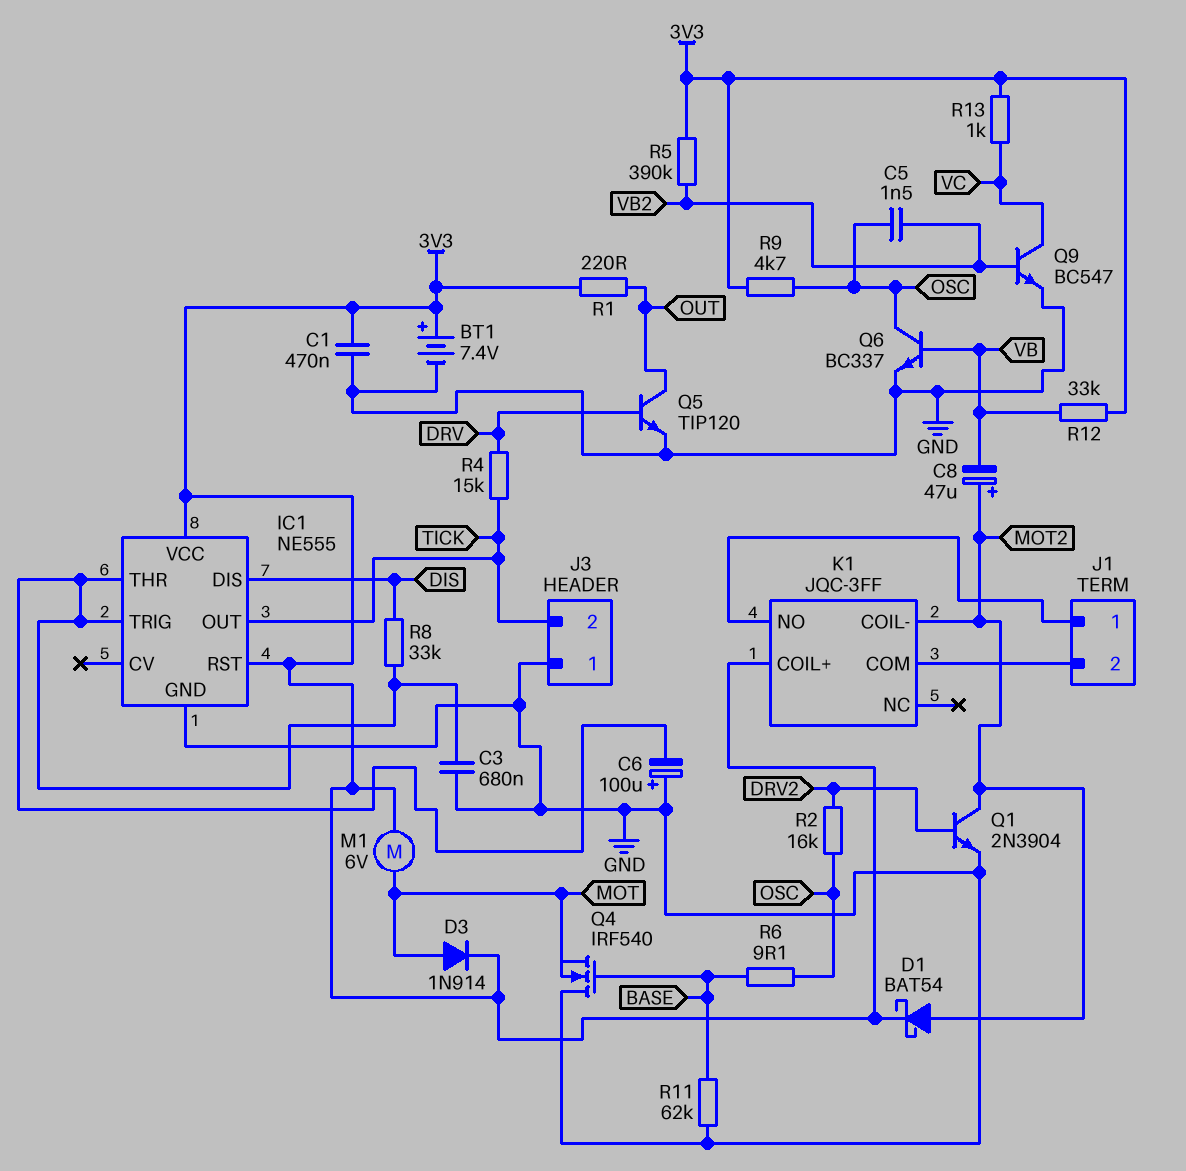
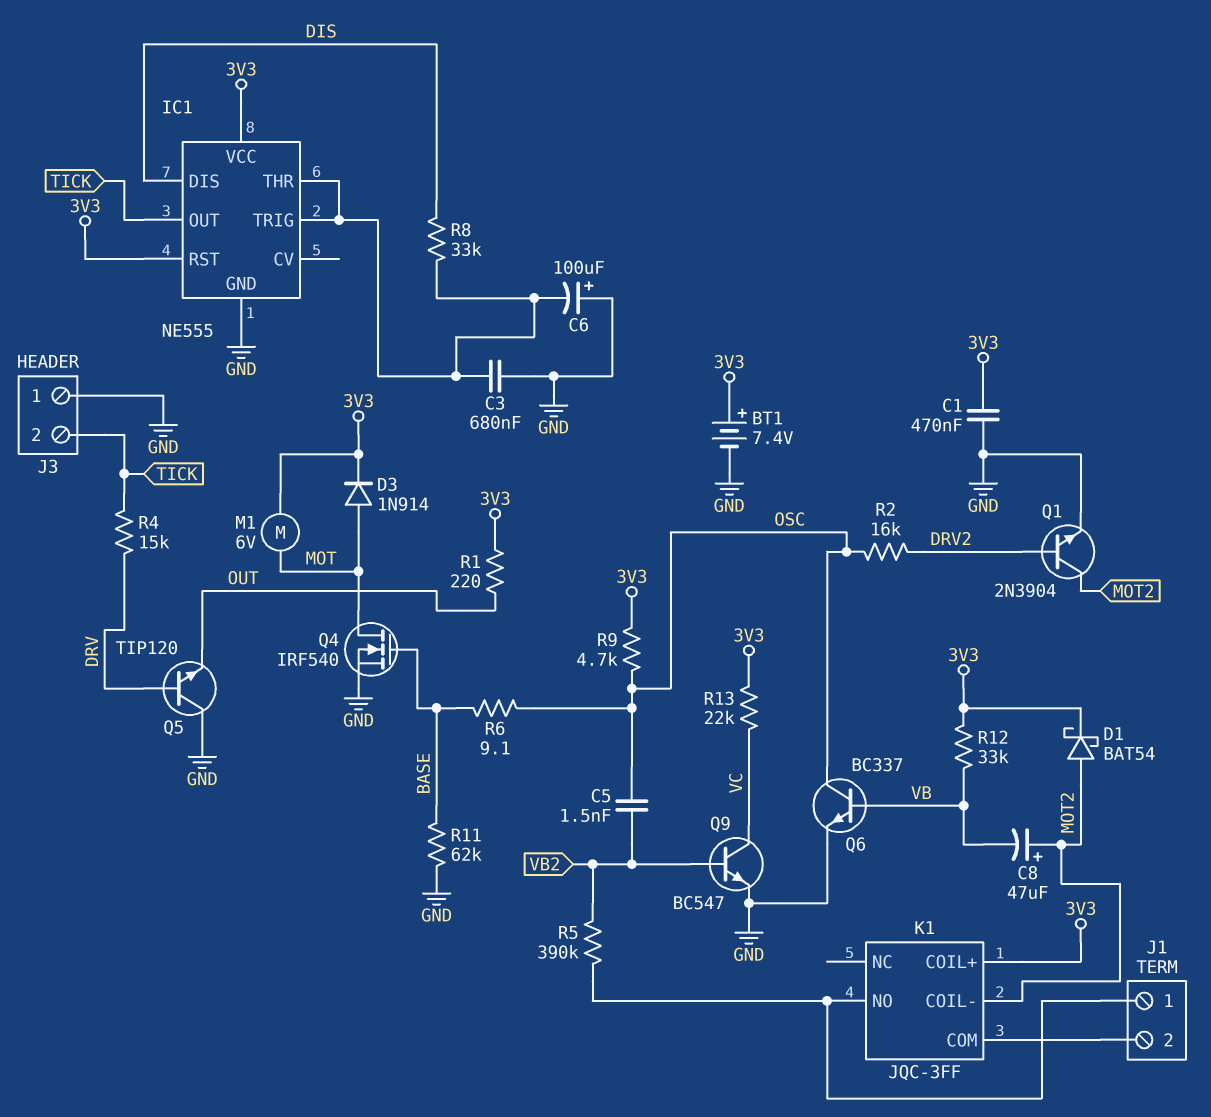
Q4: NMOS IRF540 (G BASE, D GND, S MOT) -> NMOS IRF540 (G BASE, D MOT, S GND)
Q5: NPN TIP120 (B DRV, C OUT, E GND) -> NPN TIP120 (B DRV, C GND, E OUT)
R5: 390k (3V3, VB2) -> 390k (J1/1, VB2)
R13: 1k (3V3, VC) -> 22k (3V3, VC)

